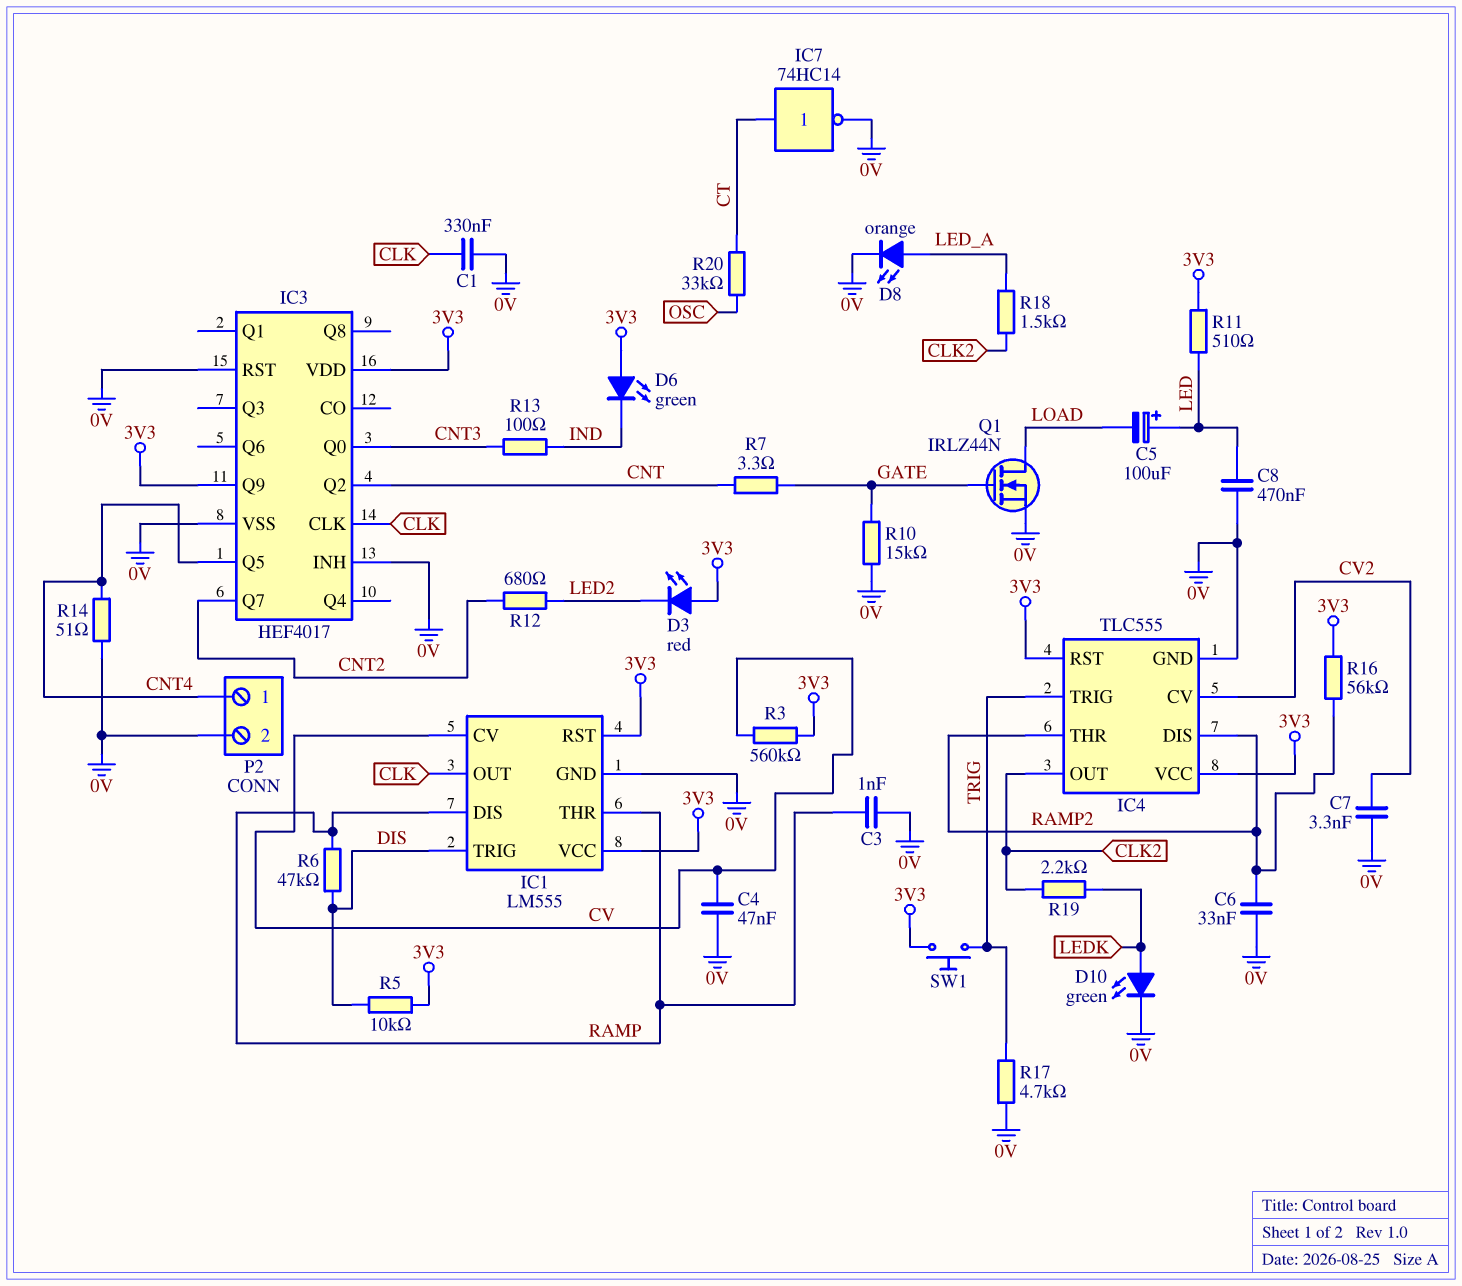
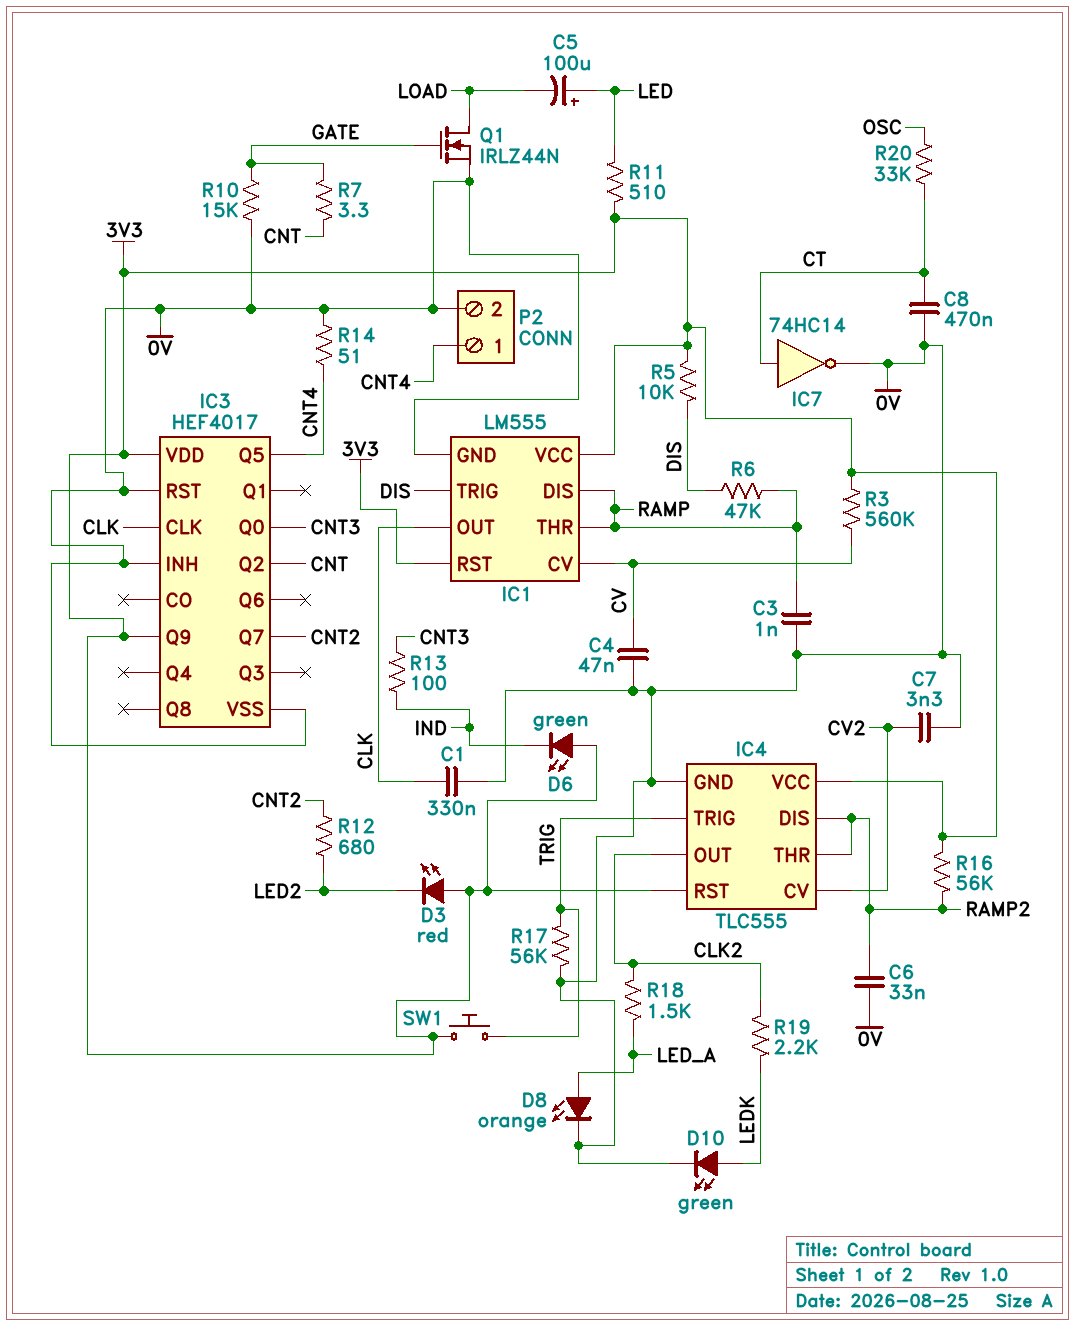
C8: 470nF (0V, LED) -> 470nF (0V, CT)
R17: 4.7k (0V, TRIG) -> 56k (0V, TRIG)

